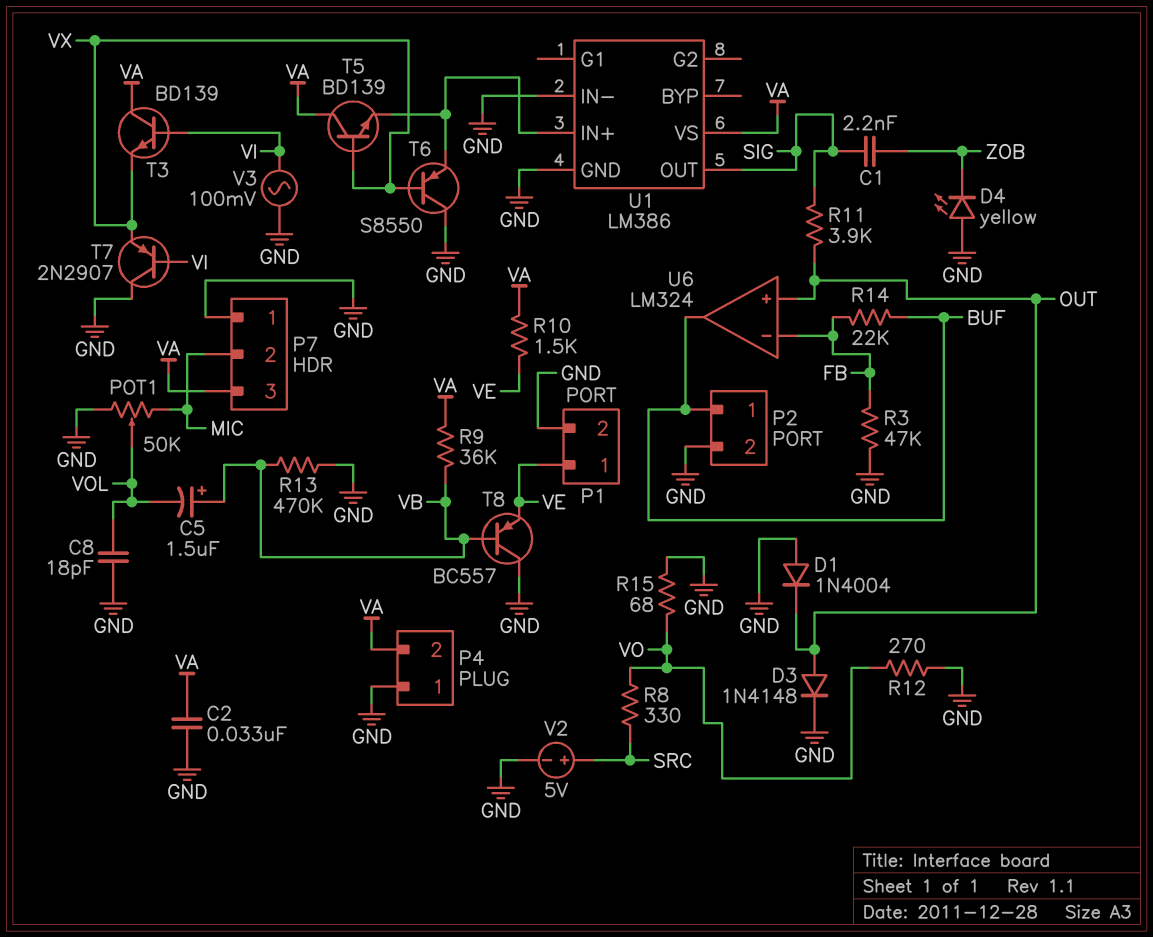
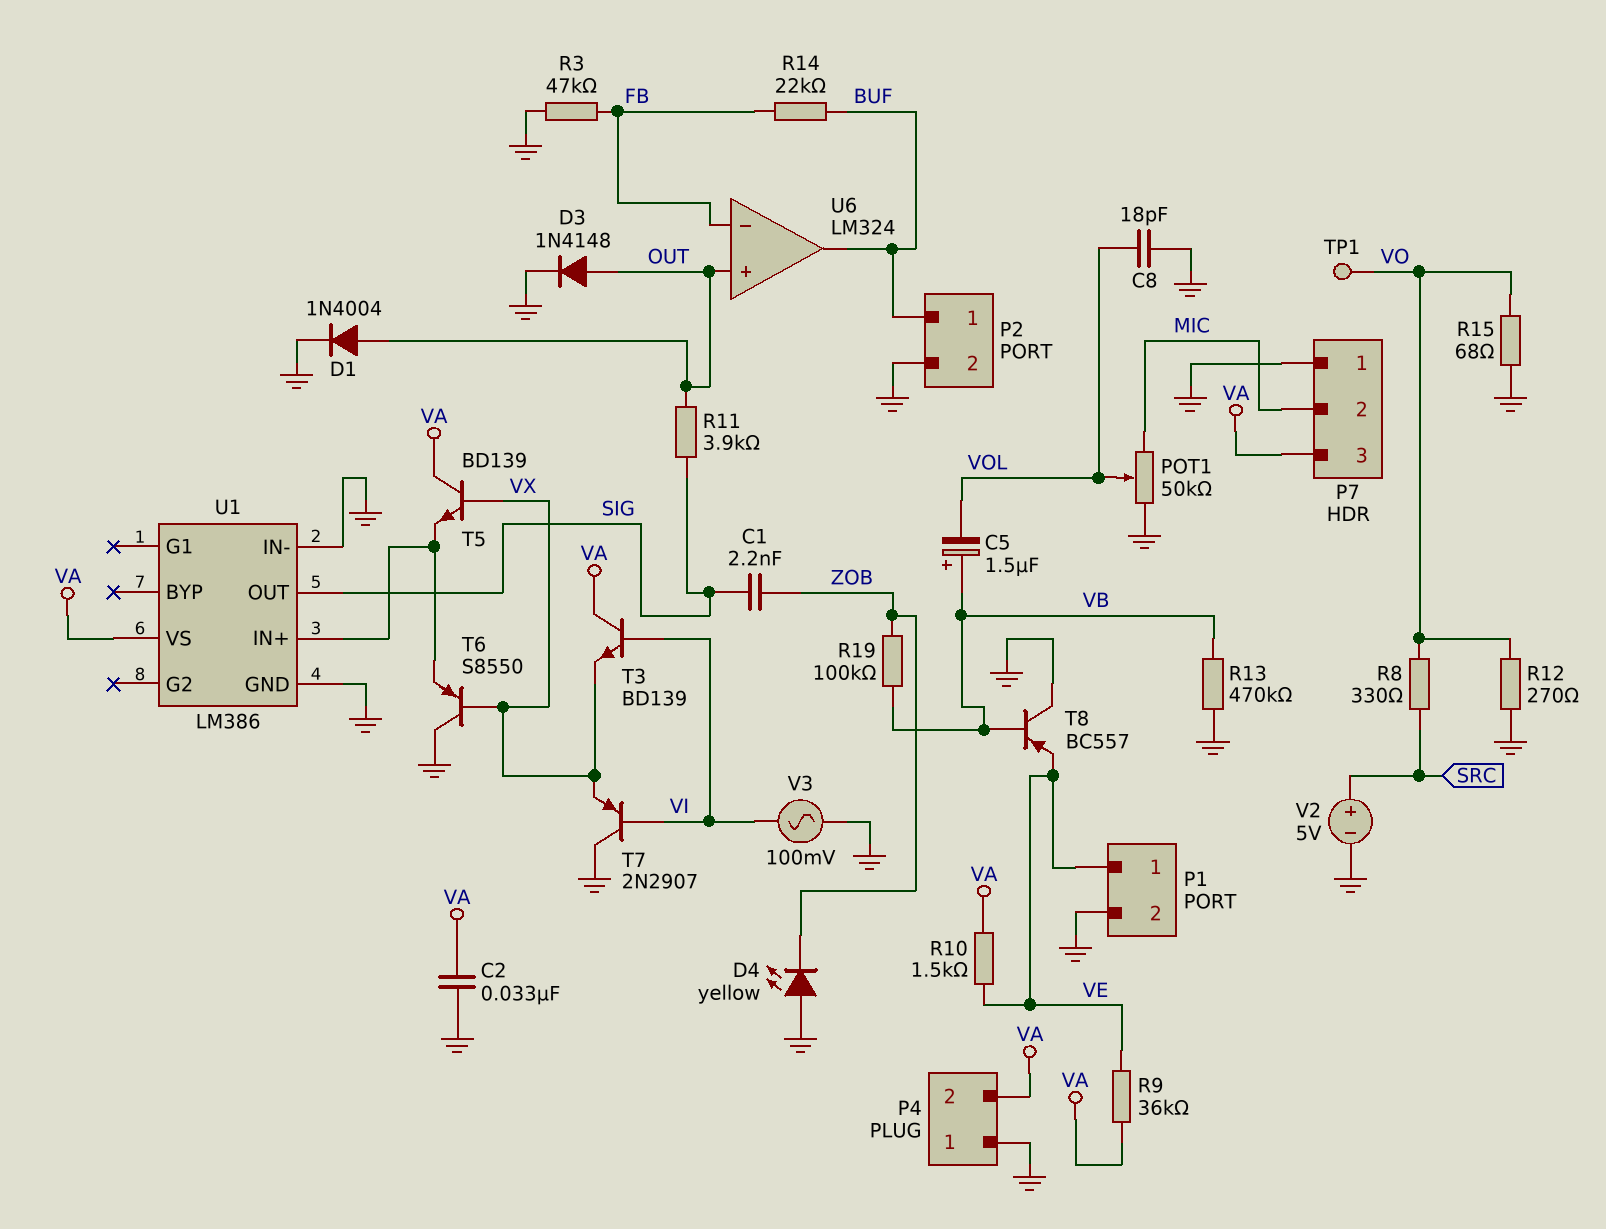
D1: diode 1N4004 (A GND, K OUT) -> diode 1N4004 (A OUT, K GND)
R9: 36k (VA, VB) -> 36k (VA, VE)
R19: none -> 100k (VB, ZOB)
TP1: none -> test point (VO)

